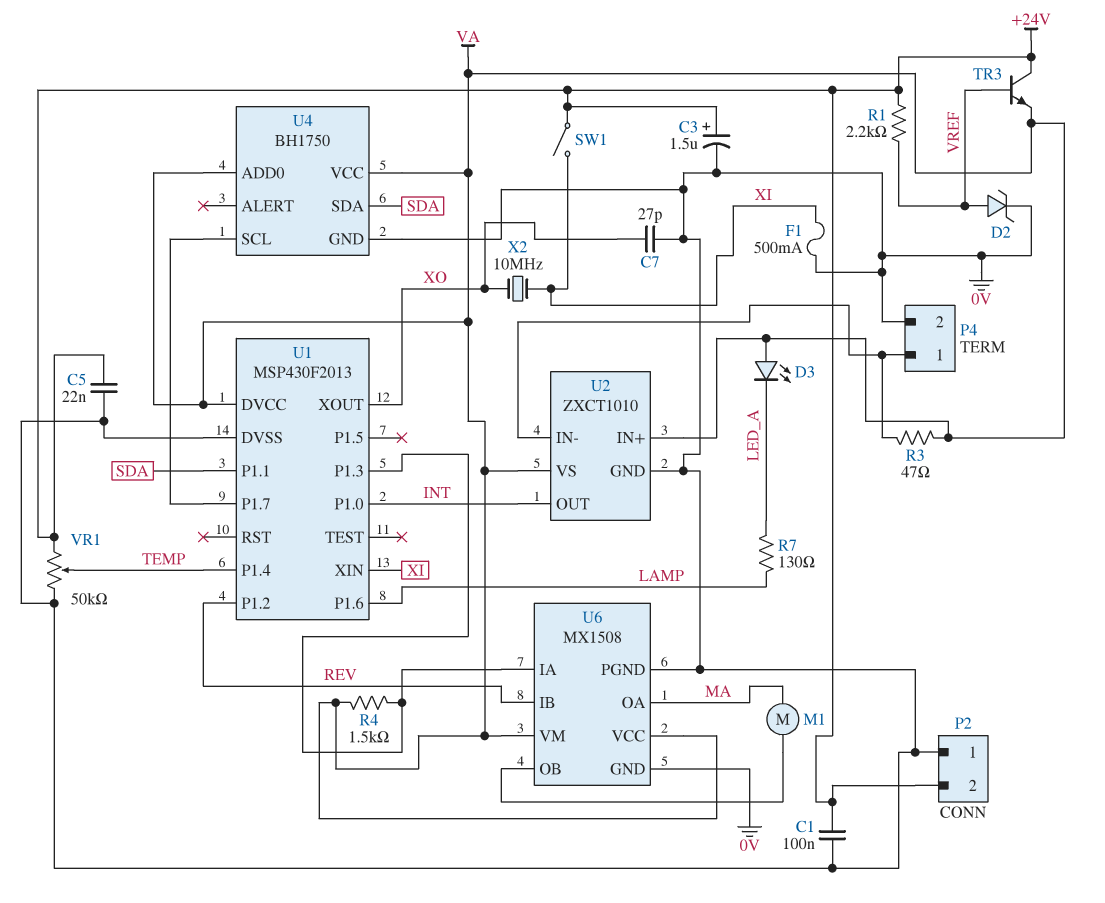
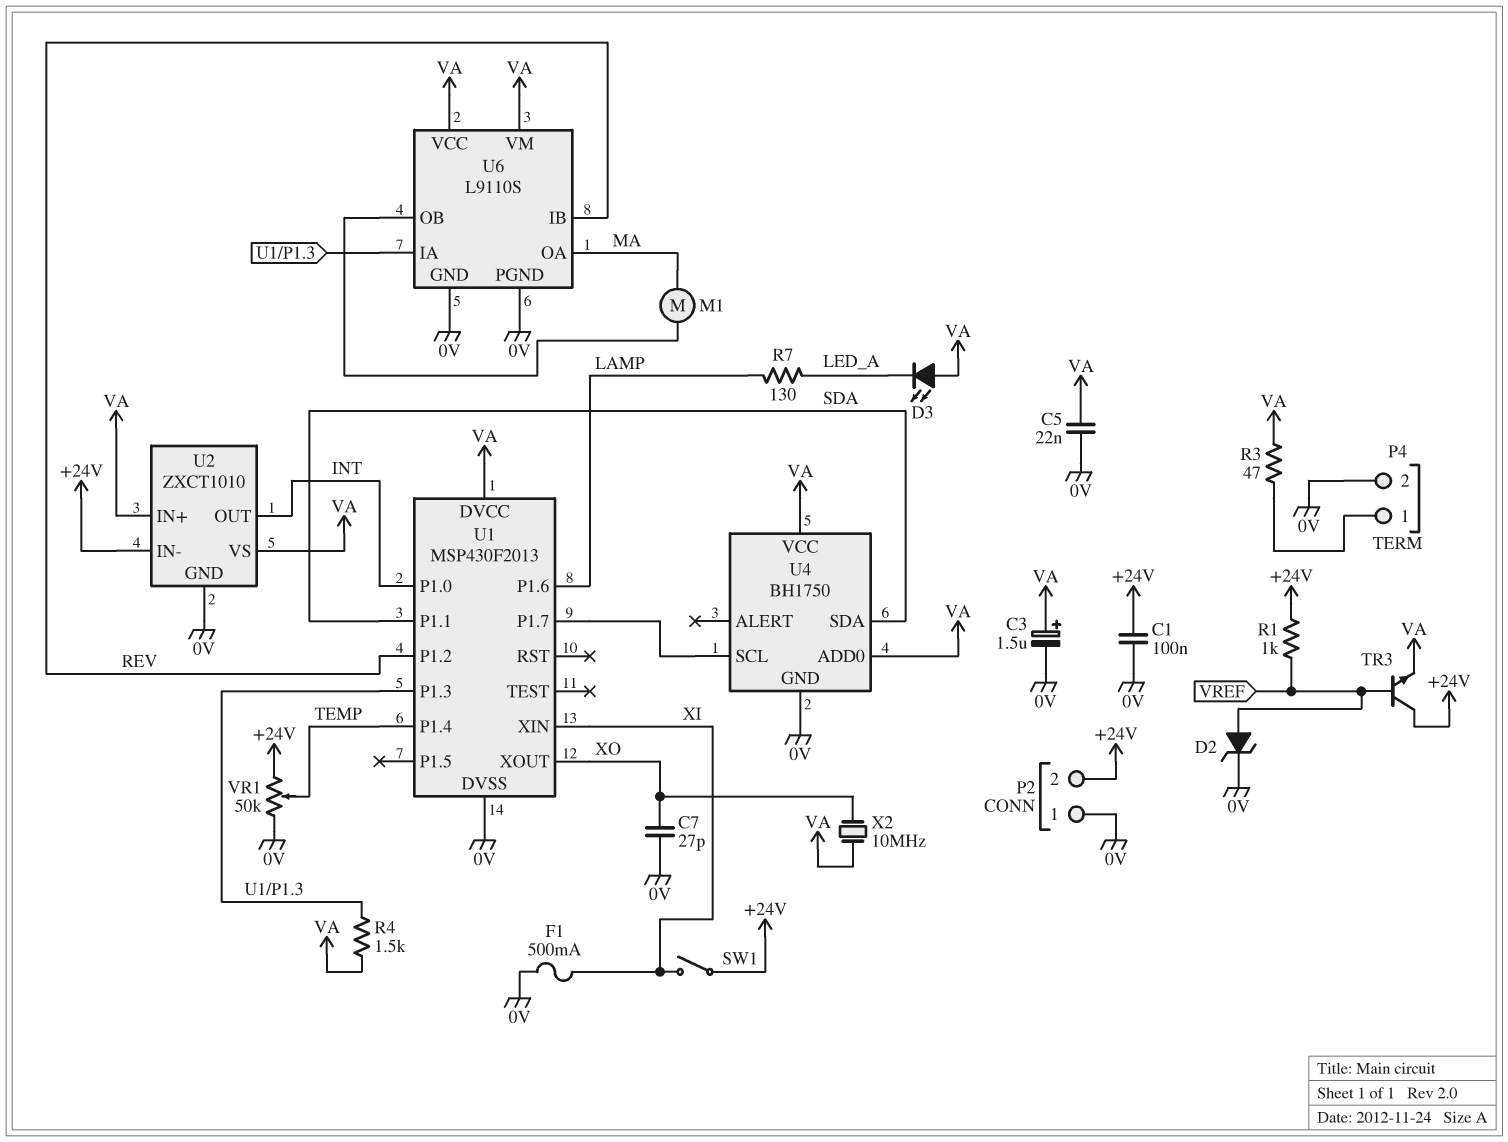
C3: 1.5uF (plus +24V, minus 0V) -> 1.5uF (plus VA, minus 0V)
C5: 22nF (+24V, 0V) -> 22nF (0V, VA)
R1: 2.2k (+24V, VREF) -> 1k (+24V, VREF)
U2 pin IN-: P4/1 -> +24V
U6: MX1508 -> L9110S
X2: 10MHz (XI, XO) -> 10MHz (VA, XO)

